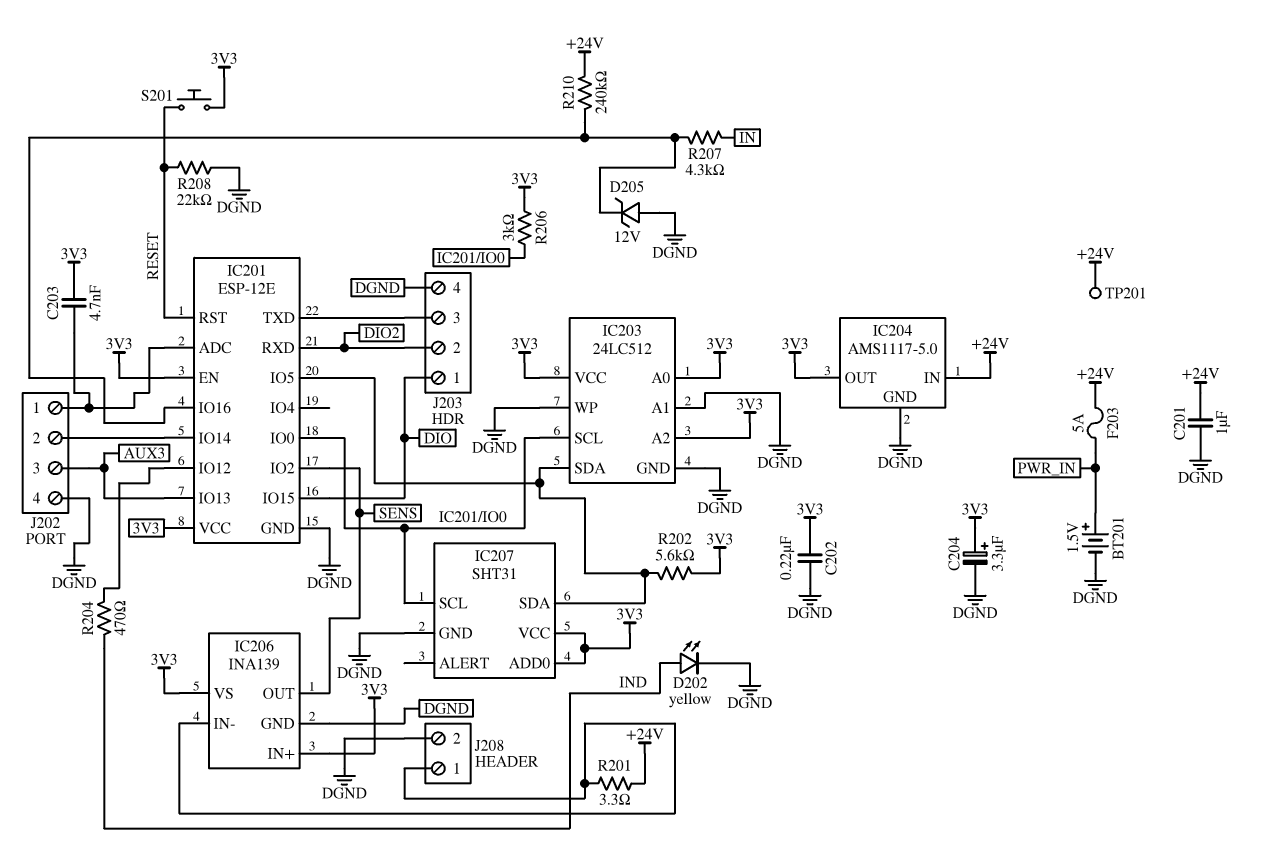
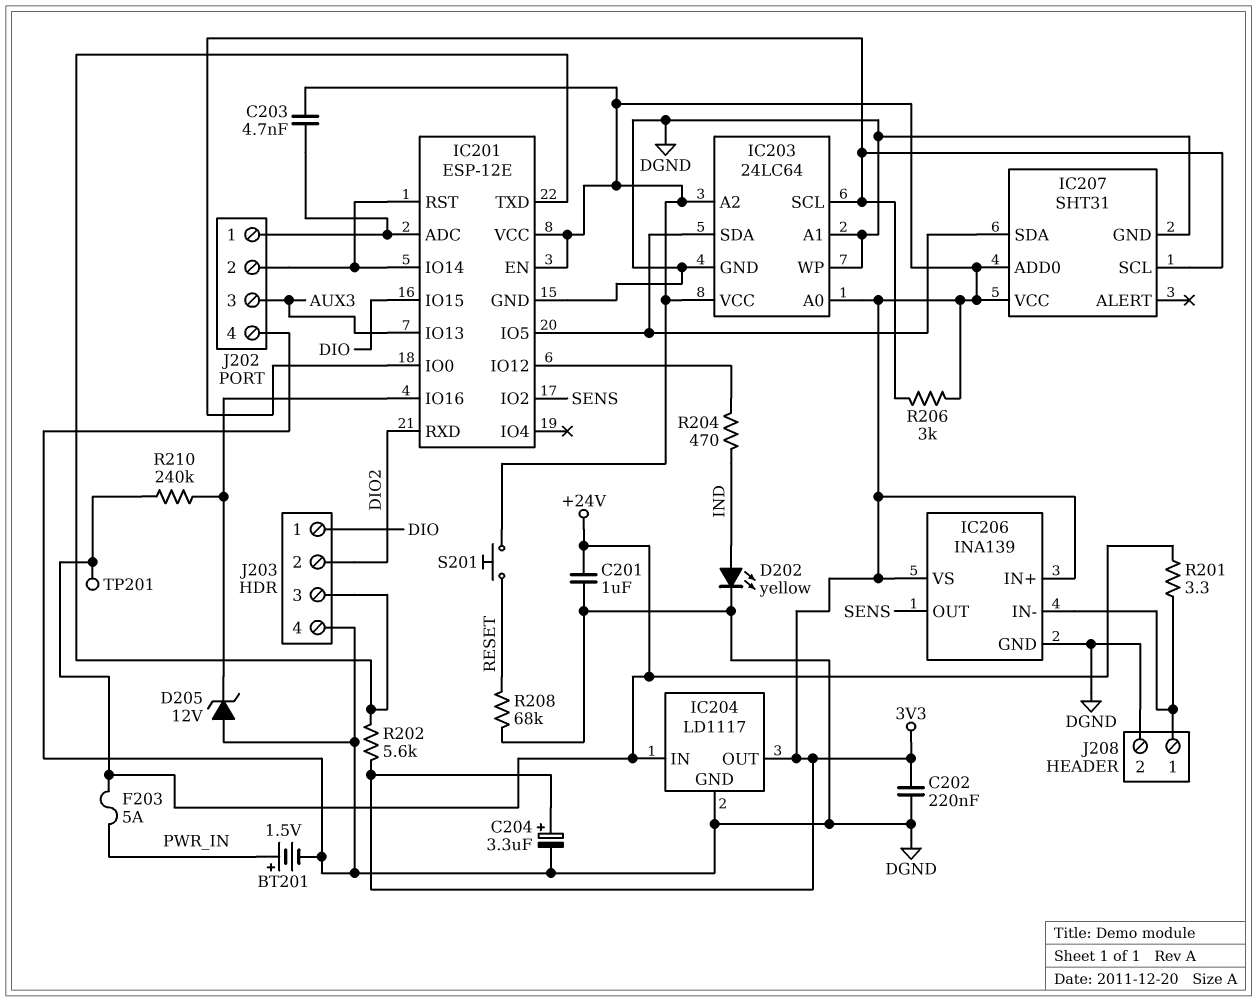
IC201 pin RST: RESET -> IC201/IO14
IC203: 24LC512 -> 24LC64
IC204: AMS1117-5.0 -> LD1117
R202: 5.6k (3V3, IC201/IO5) -> 5.6k (3V3, IC201/TXD)
R207: 4.3k (IC201/IO16, IN) -> none
R208: 22k (DGND, RESET) -> 68k (DGND, RESET)

